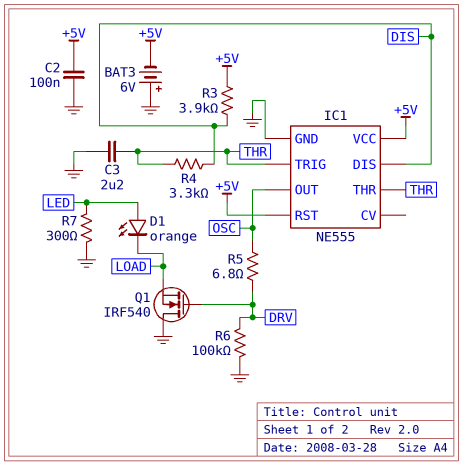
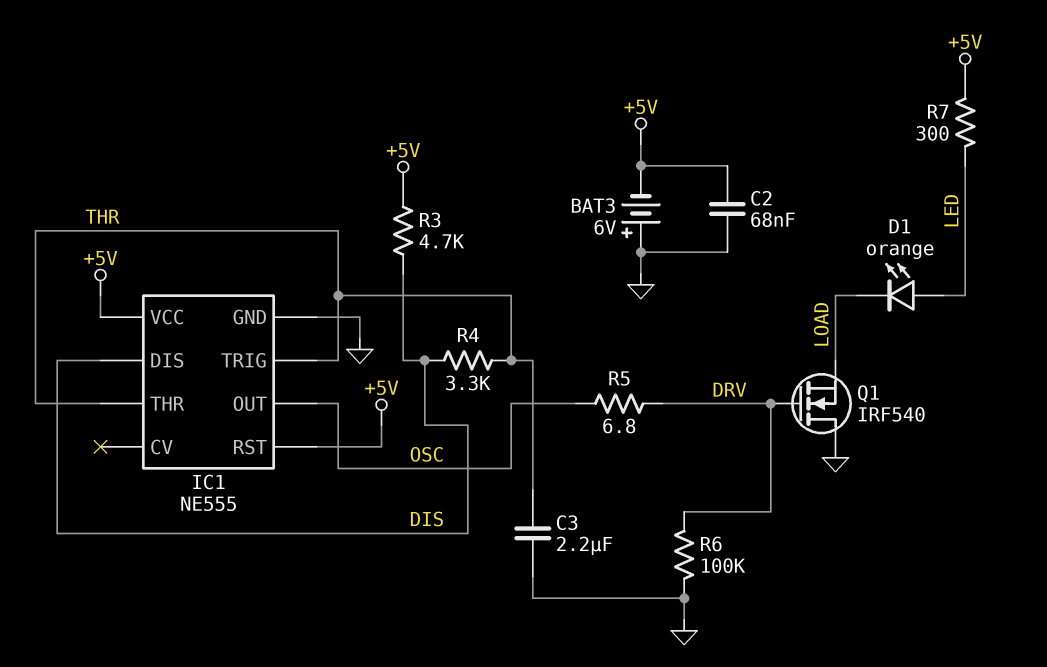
C2: 100nF (+5V, GND) -> 68nF (+5V, GND)
R3: 3.9k (+5V, DIS) -> 4.7k (+5V, DIS)
R7: 300 (GND, LED) -> 300 (+5V, LED)

